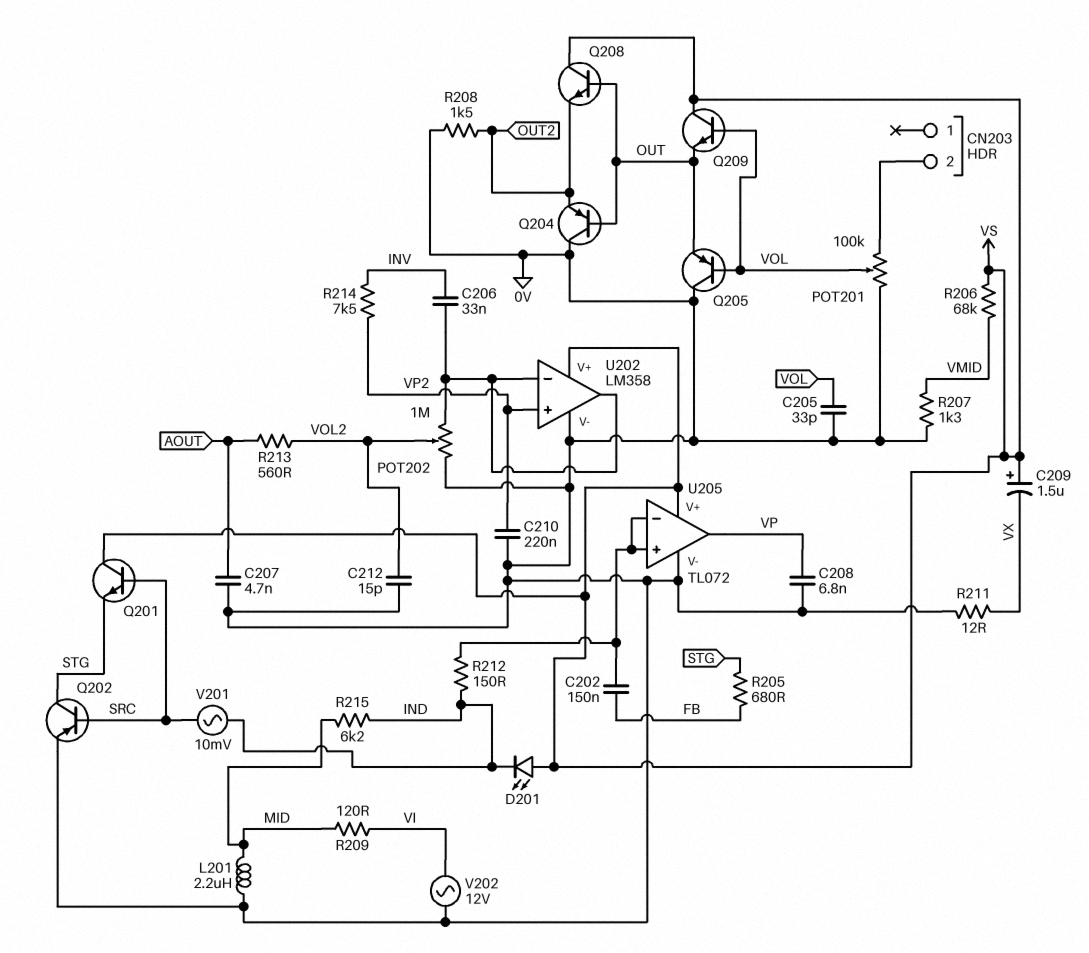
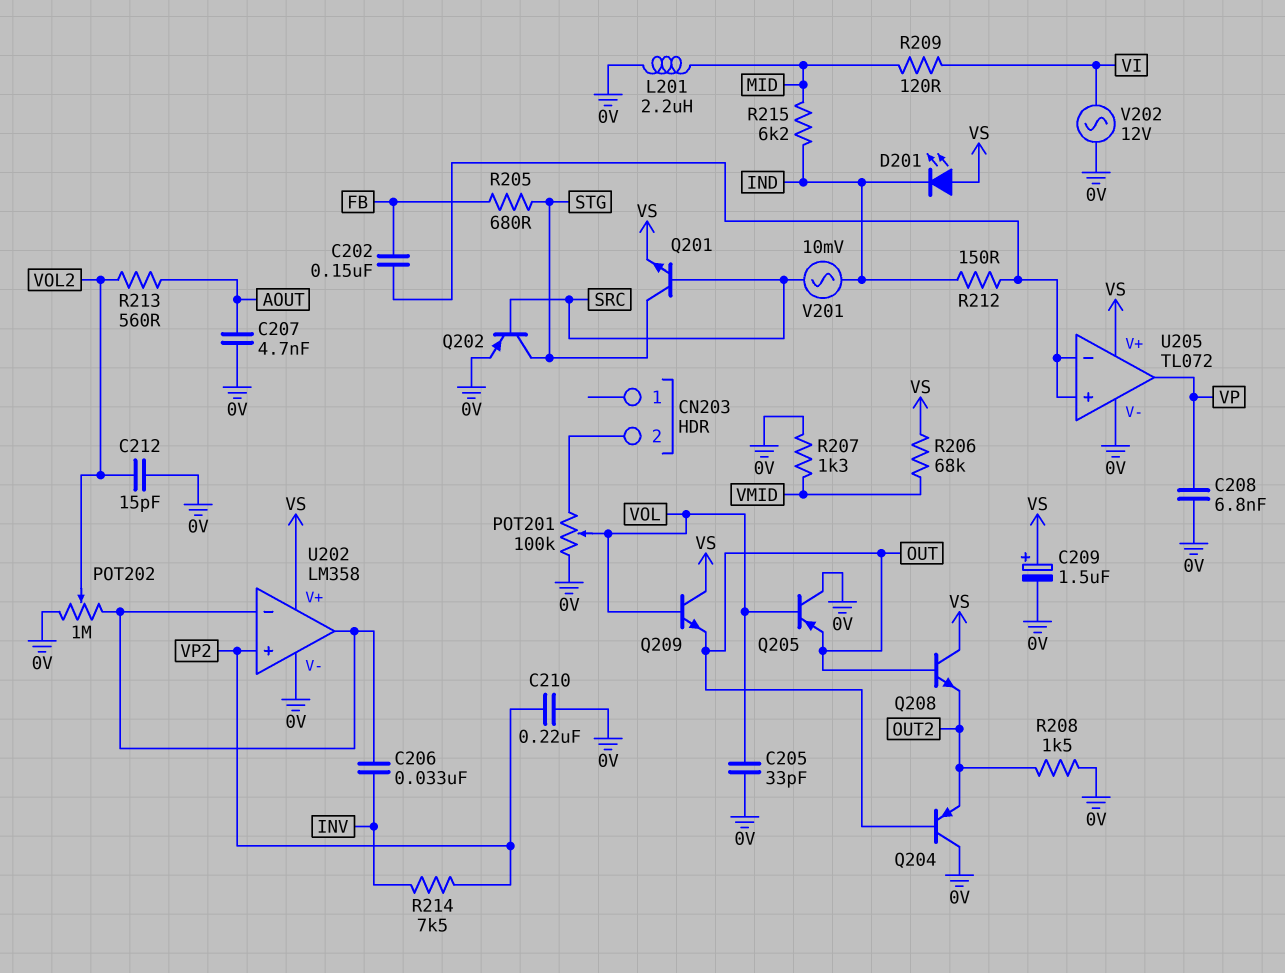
C209: 1.5uF (plus VS, minus VX) -> 1.5uF (plus VS, minus 0V)
Q201: NPN (B SRC, C VS, E STG) -> NPN (B SRC, C STG, E VS)
R211: 12 (0V, VX) -> none

